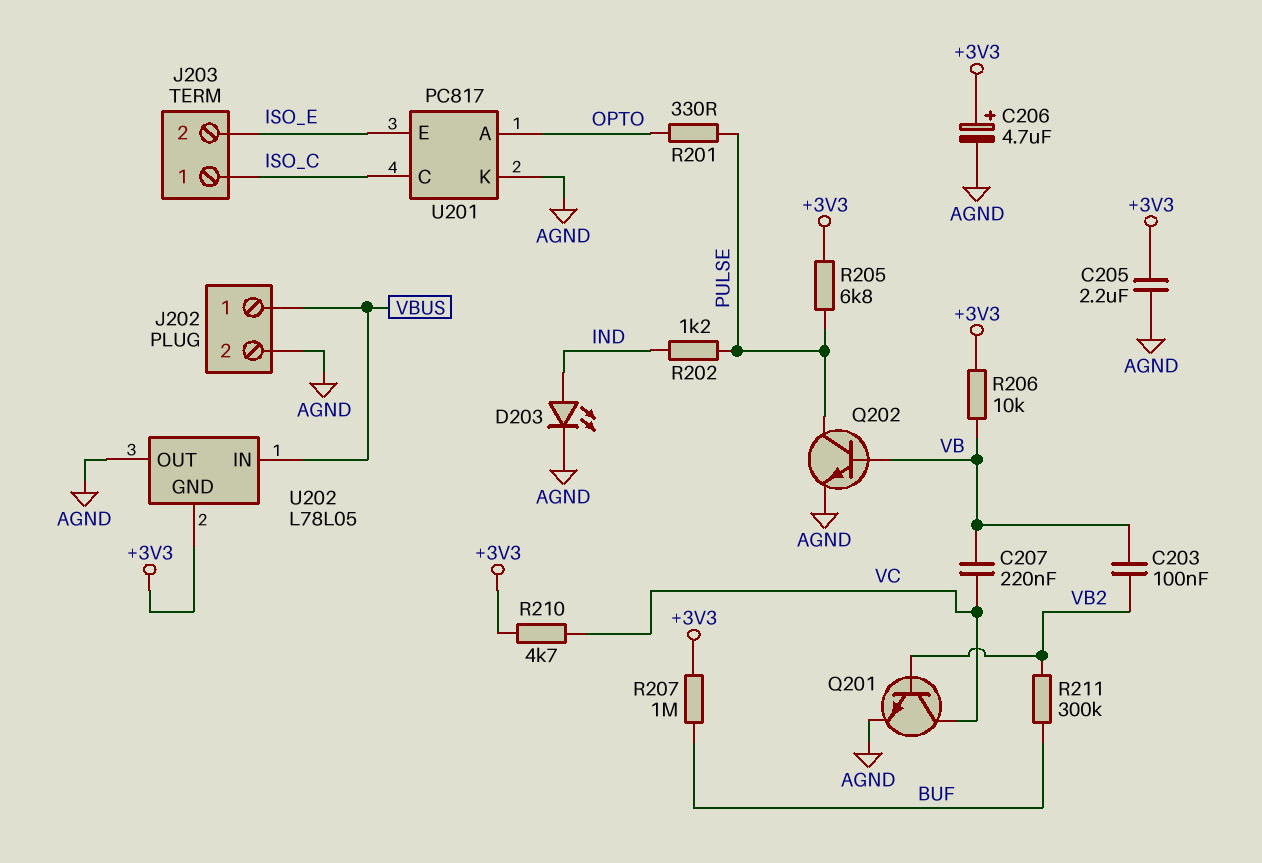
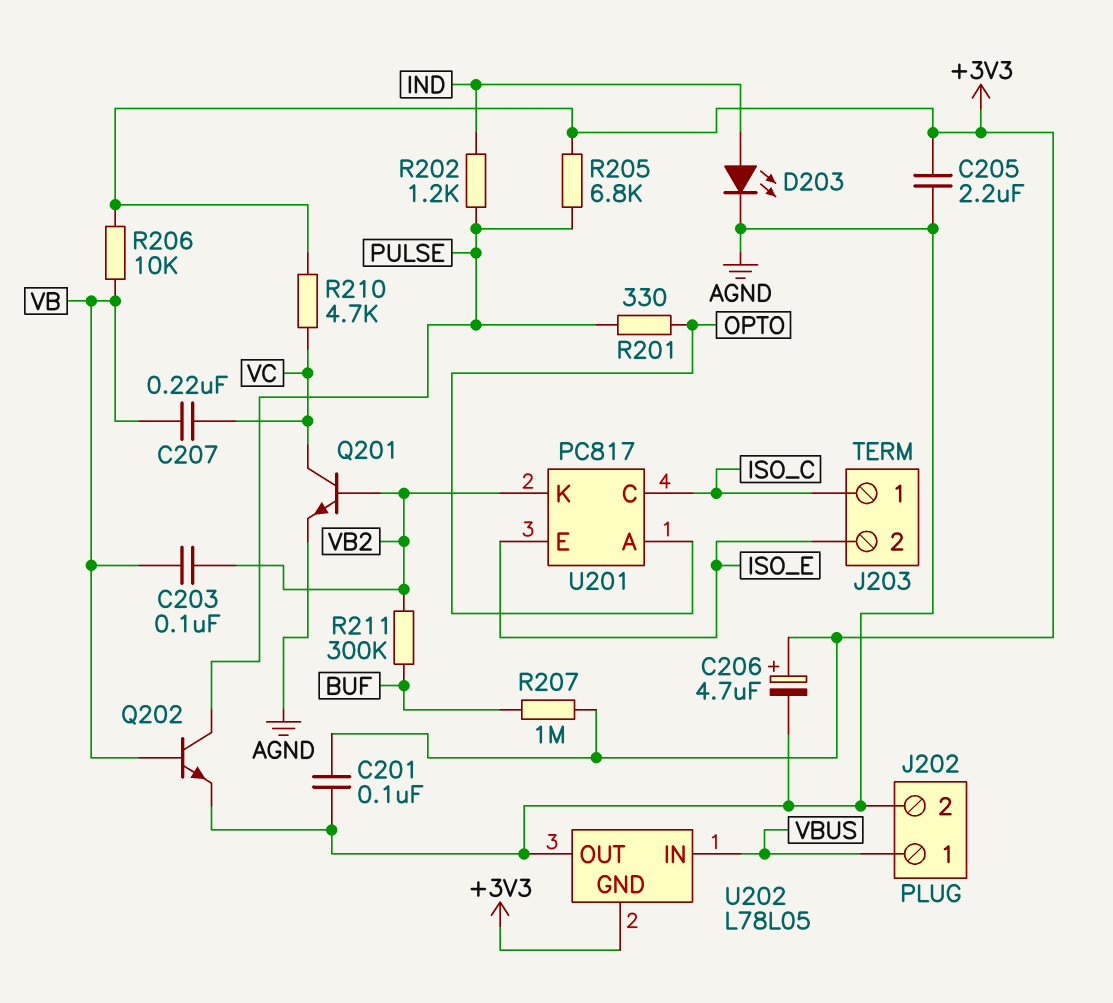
C201: none -> 100nF (+3V3, AGND)
U201 pin K: AGND -> VB2

